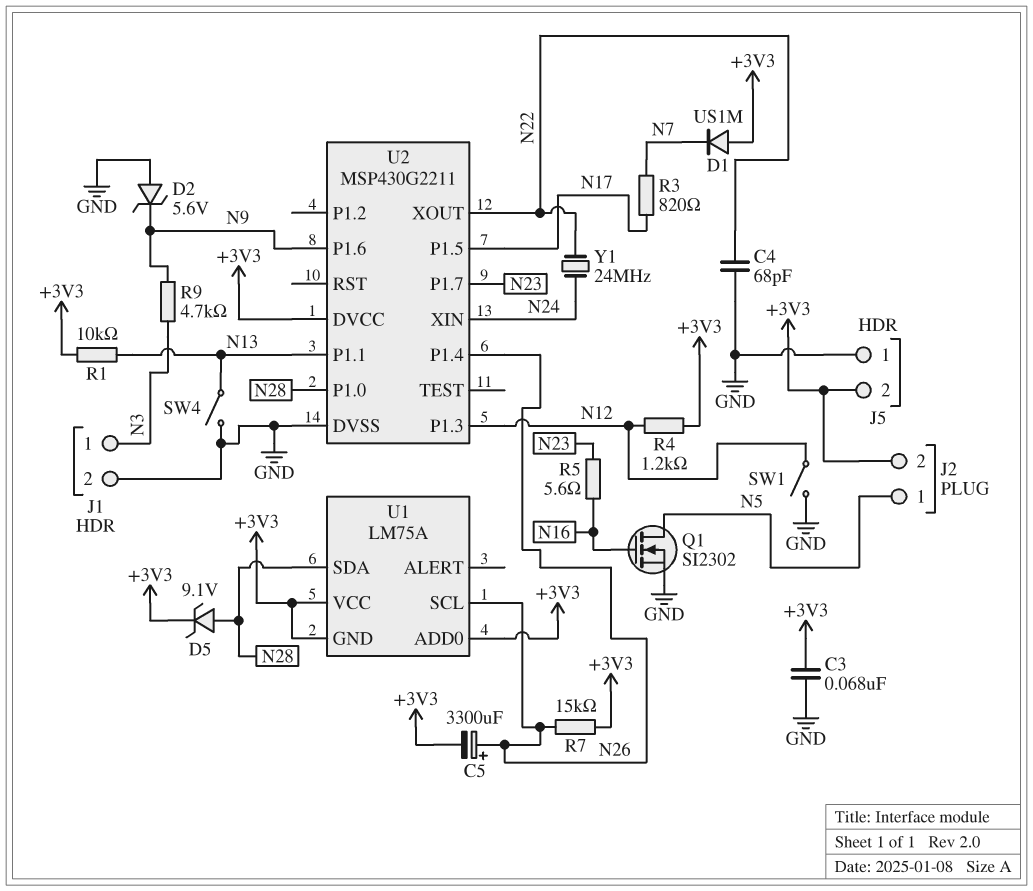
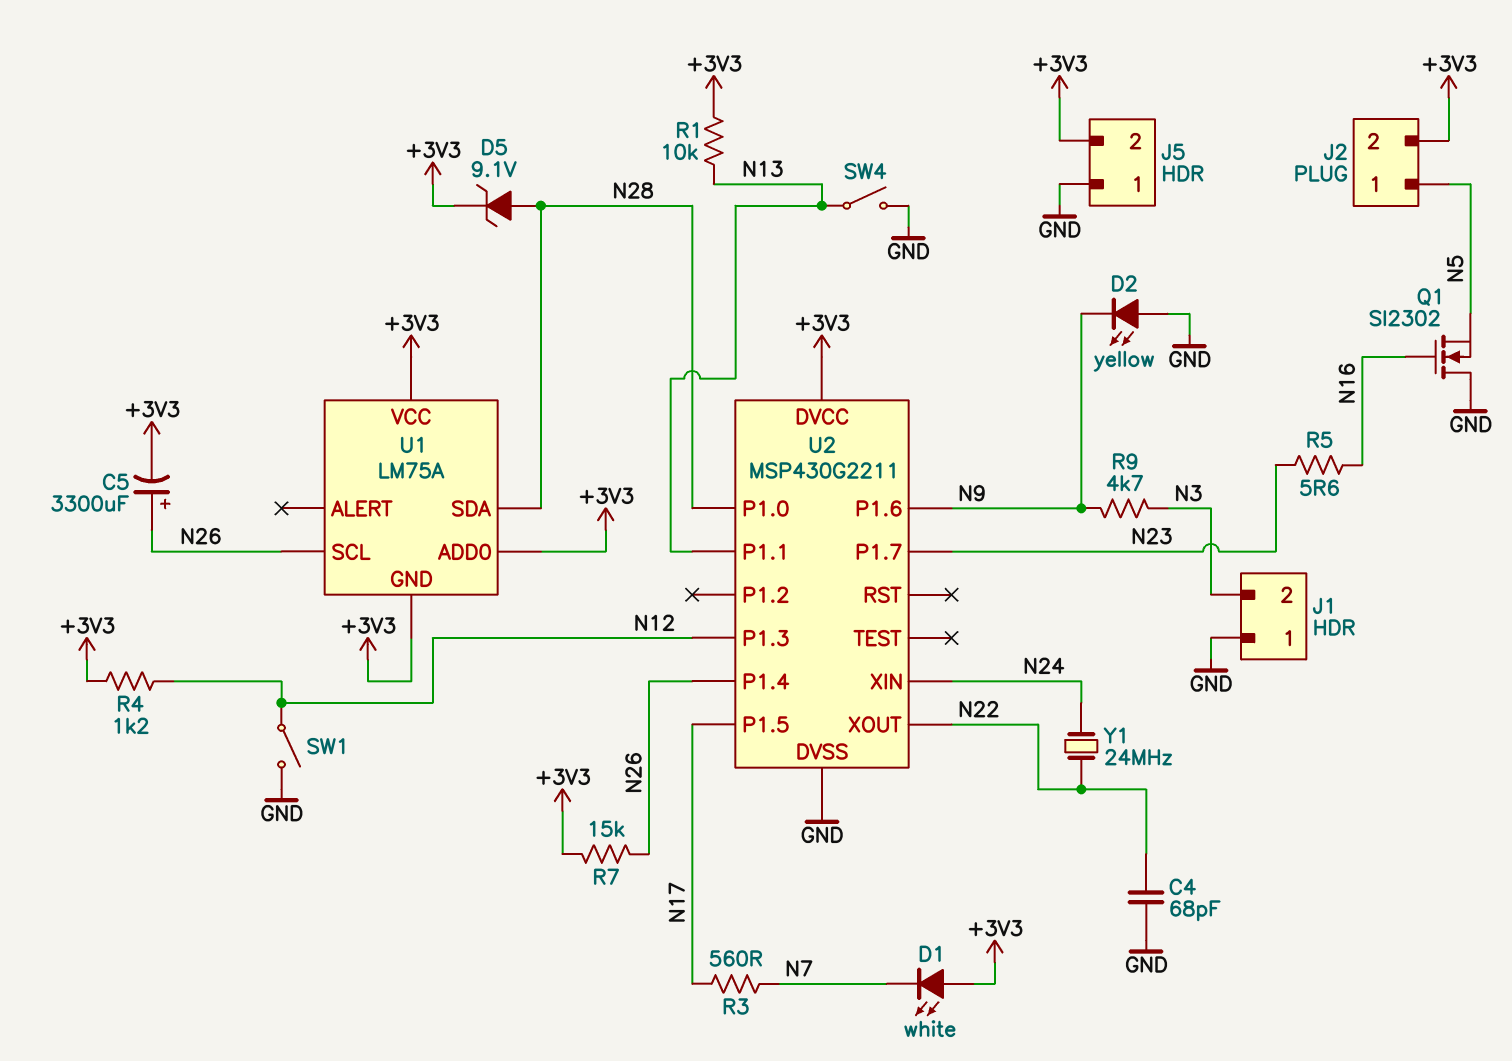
C3: 68nF (+3V3, GND) -> none
D1: diode US1M (A +3V3, K N7) -> LED white (A +3V3, K N7)
D2: zener 5.6V (A GND, K N9) -> LED yellow (A GND, K N9)
J1 pin 1: N3 -> GND
J1 pin 2: GND -> N3
Q1: NMOS SI2302 (G N16, D N5, S GND) -> NMOS SI2302 (G N16, D GND, S N5)
R3: 820 (N7, N17) -> 560 (N7, N17)

